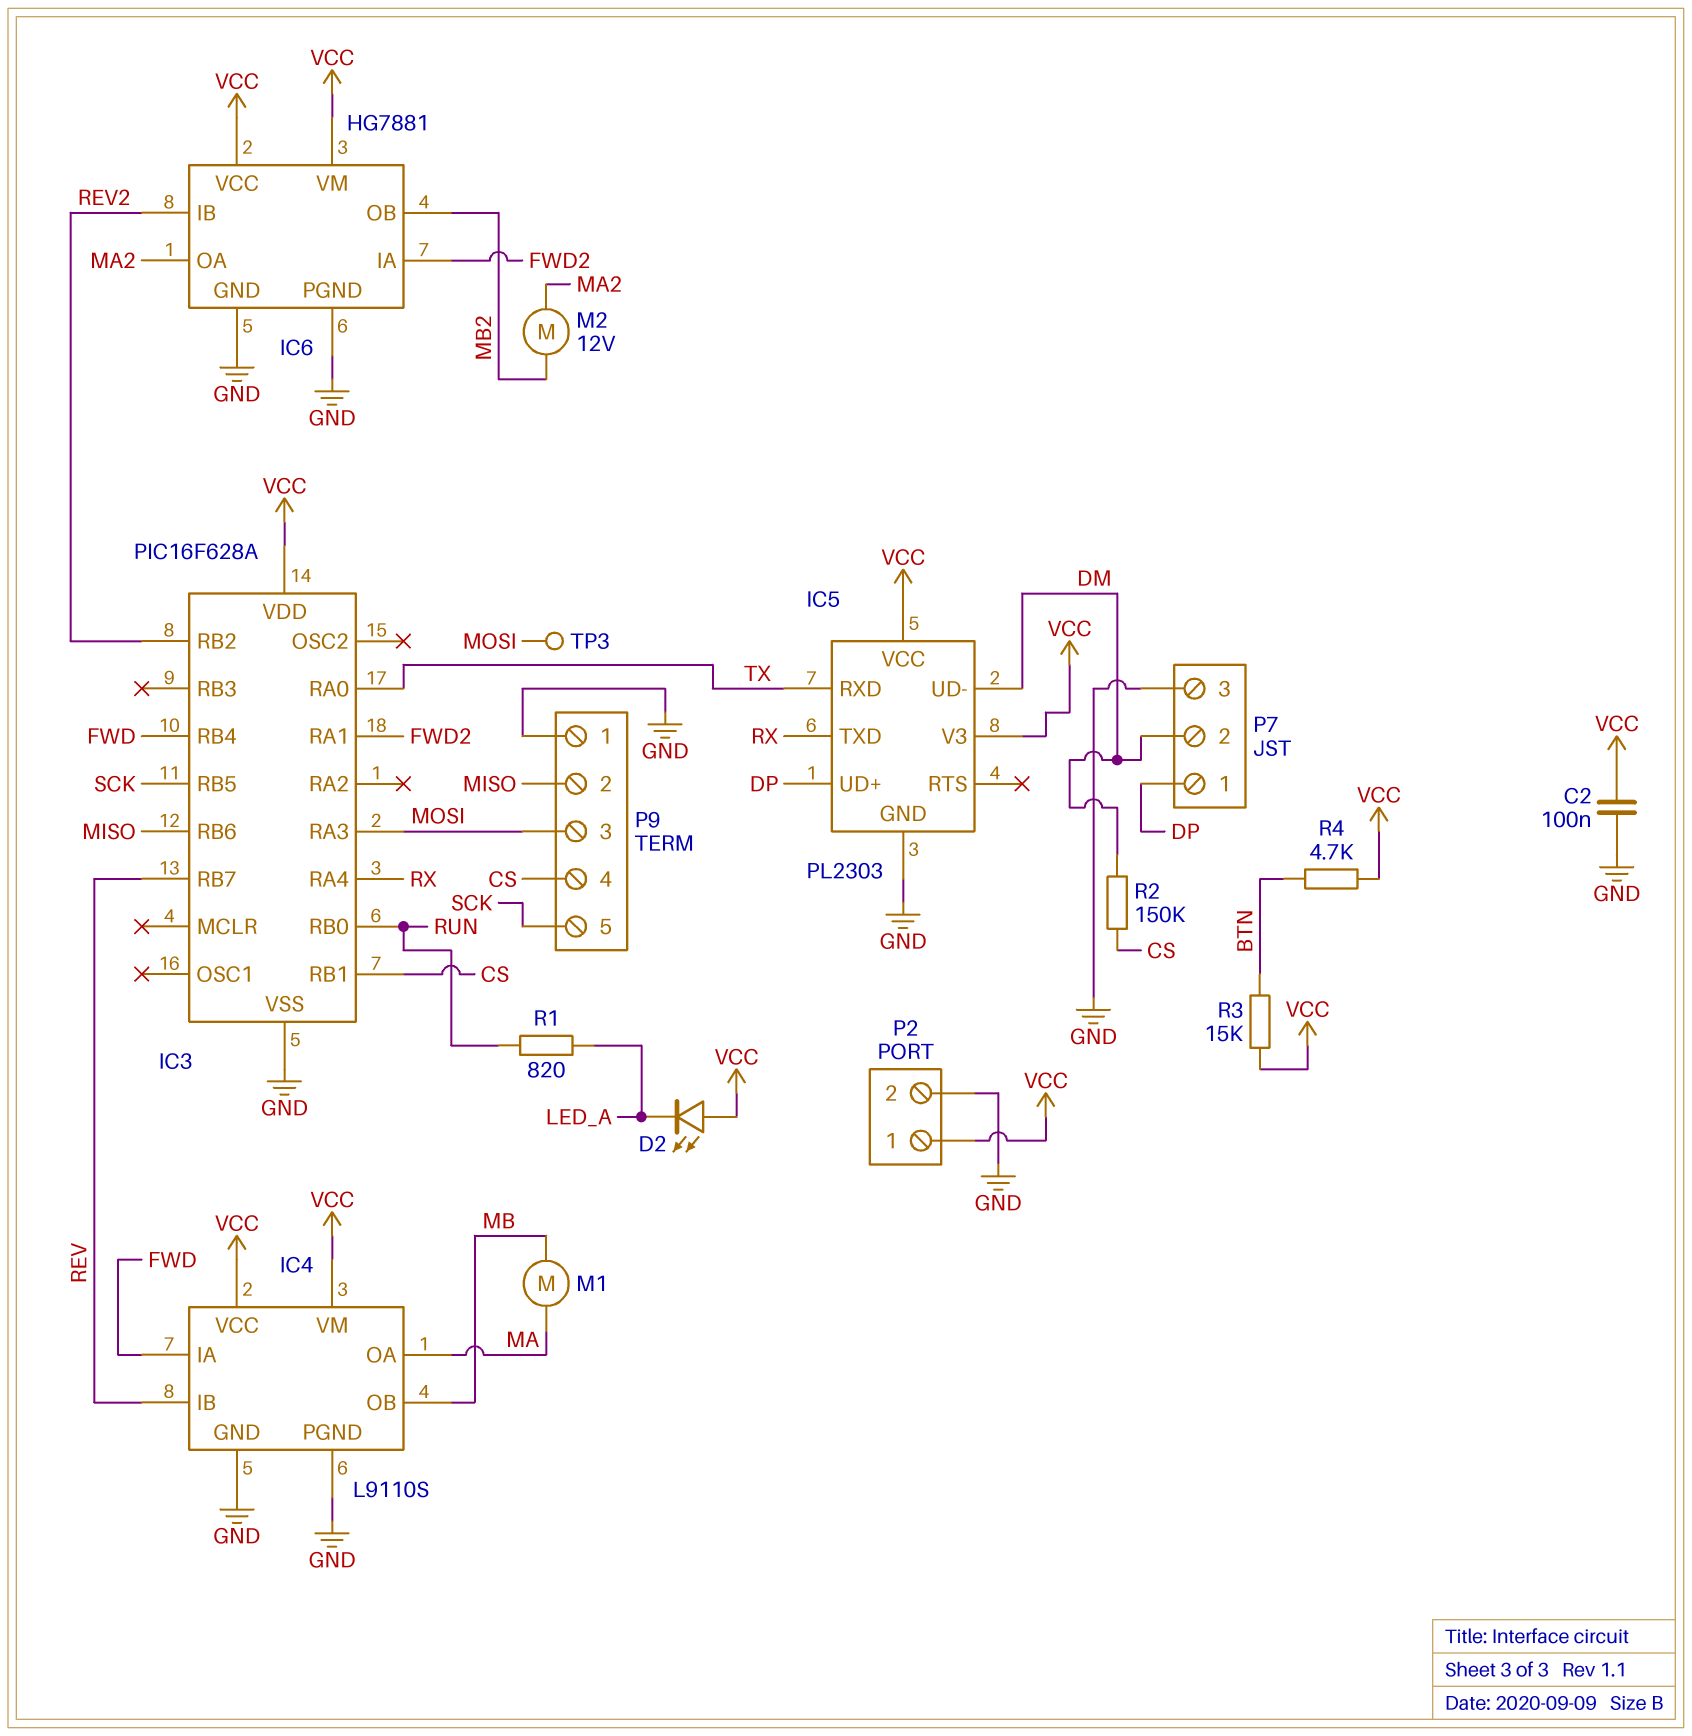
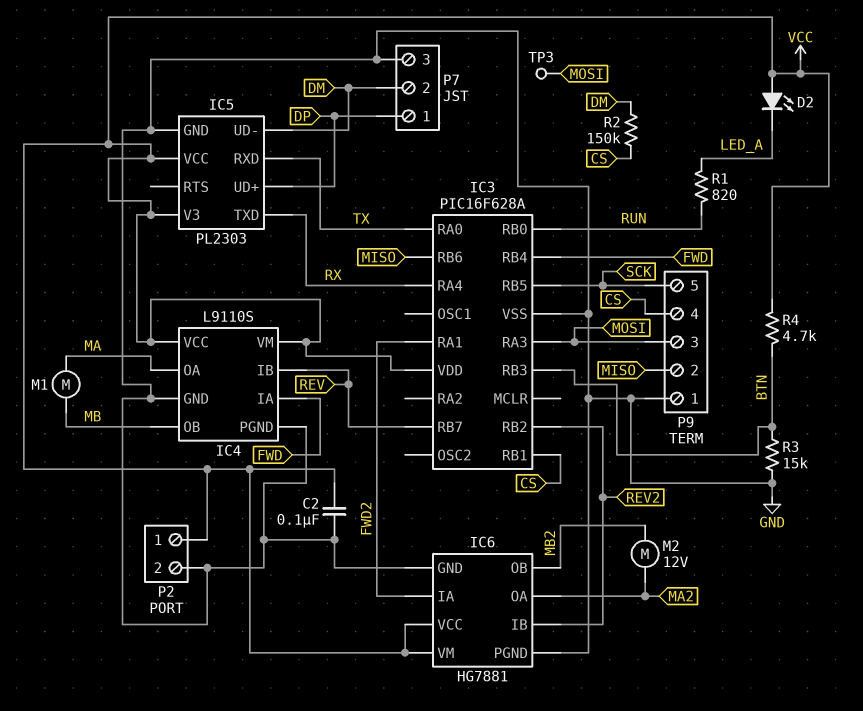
IC3 pin RB3: none -> BTN
R3: 15k (BTN, VCC) -> 15k (BTN, GND)

